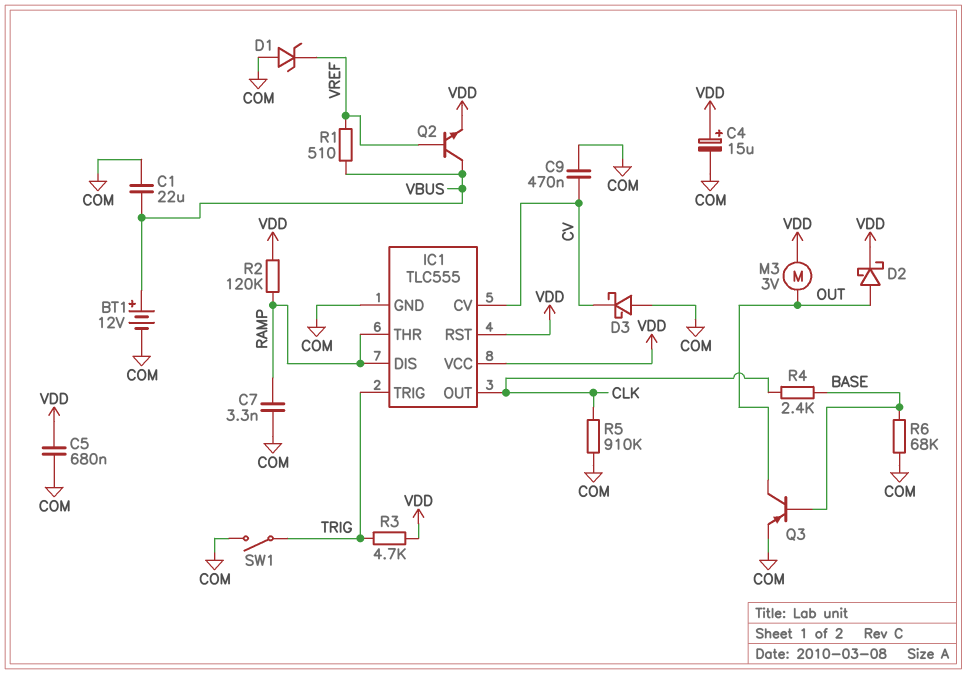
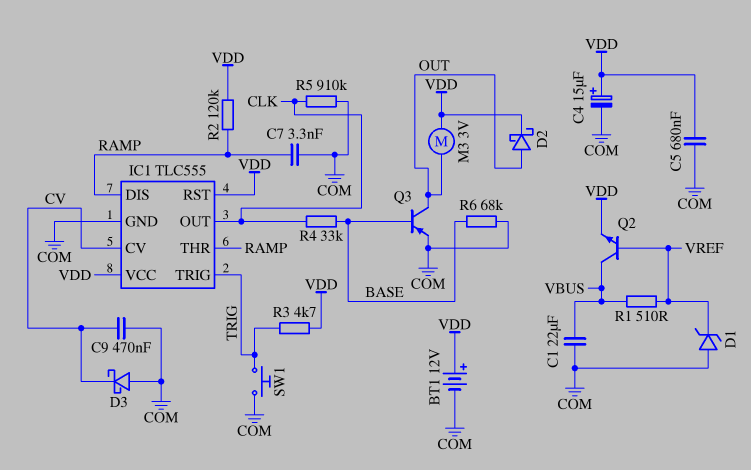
BT1: 12V (plus VBUS, minus COM) -> 12V (plus VDD, minus COM)
R4: 2.4k (BASE, CLK) -> 33k (BASE, CLK)
SW1: switch (COM, TRIG) -> button (COM, TRIG)

